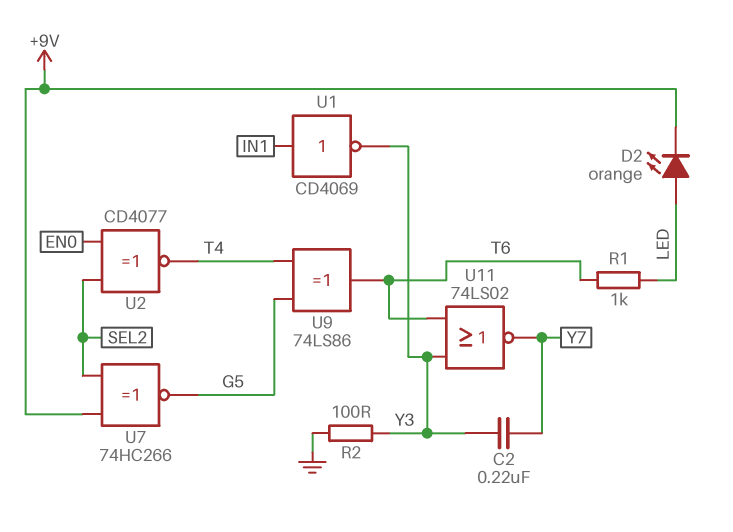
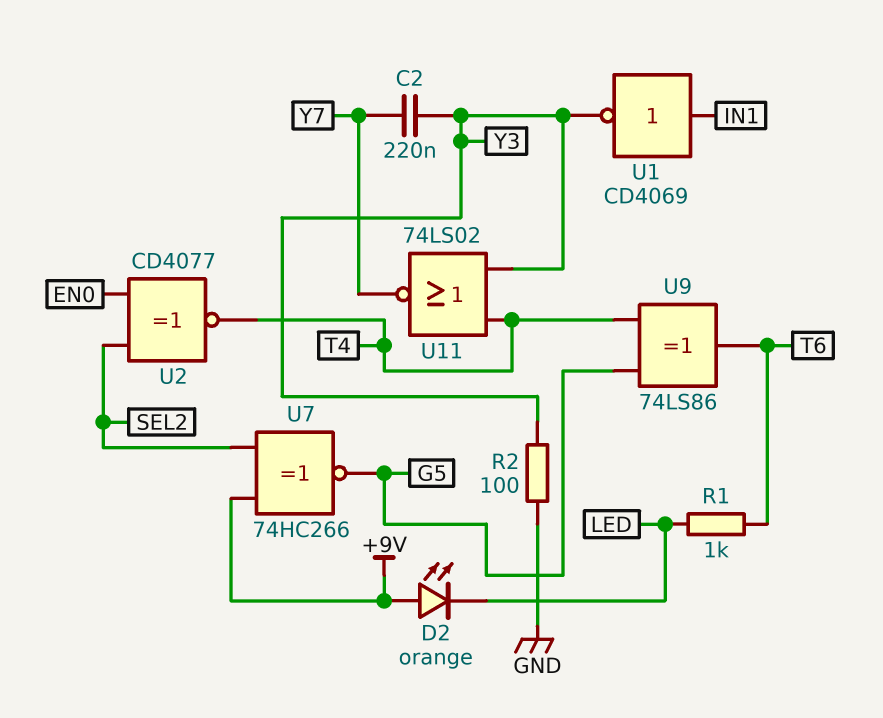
D2: LED orange (A LED, K +9V) -> LED orange (A +9V, K LED)
U11: NOR 74LS02 (in T6, in Y3, out Y7) -> NOR 74LS02 (in T4, in Y3, out Y7)

